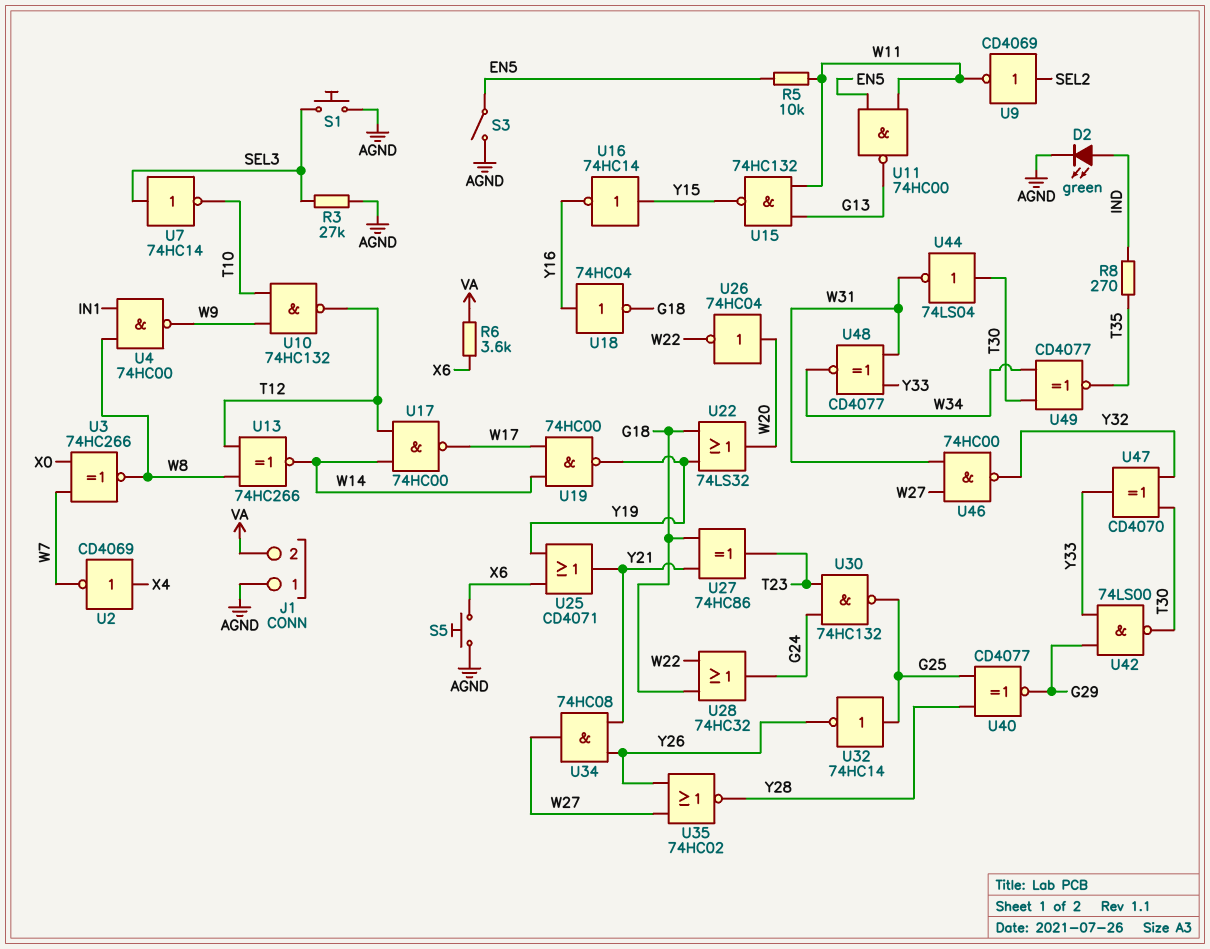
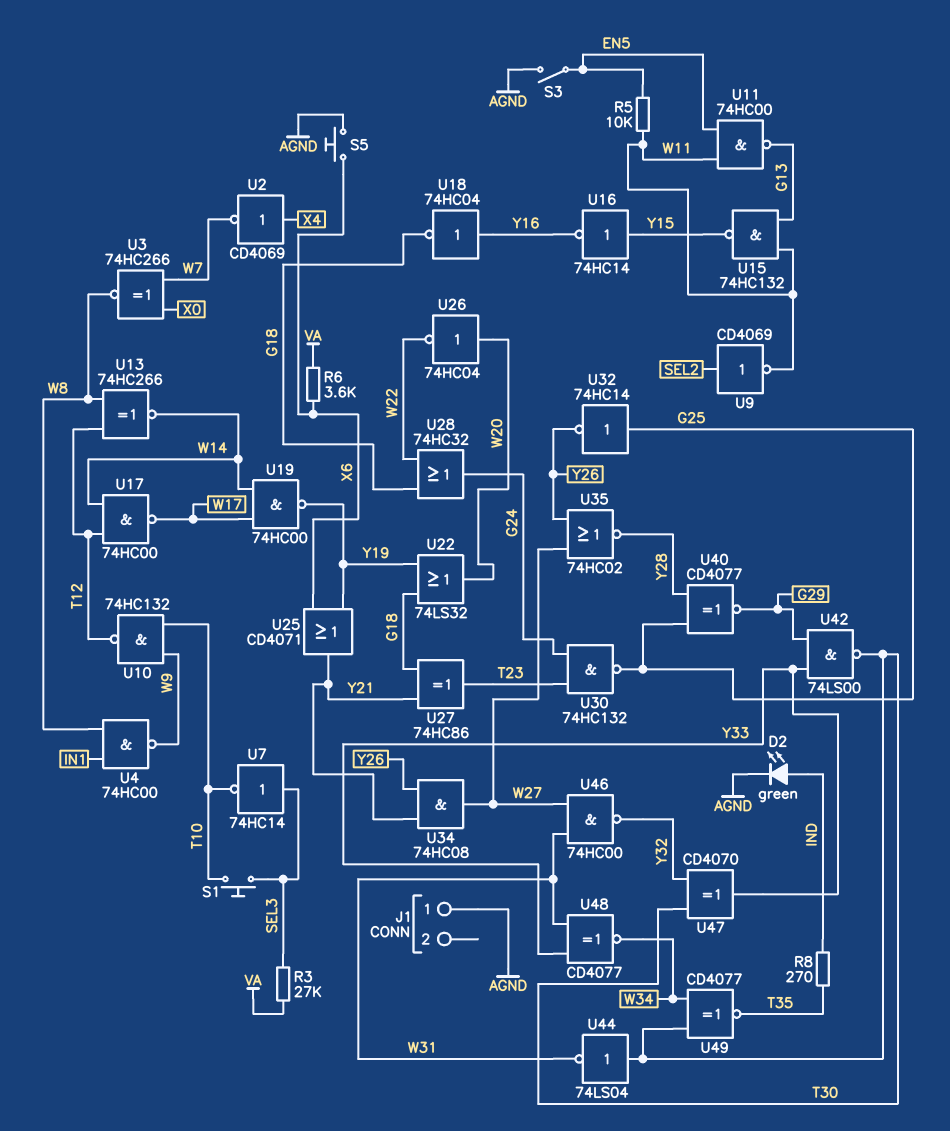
J1 pin 2: VA -> none
R3: 27k (AGND, SEL3) -> 27k (SEL3, VA)
S1: button (AGND, SEL3) -> button (SEL3, T10)

